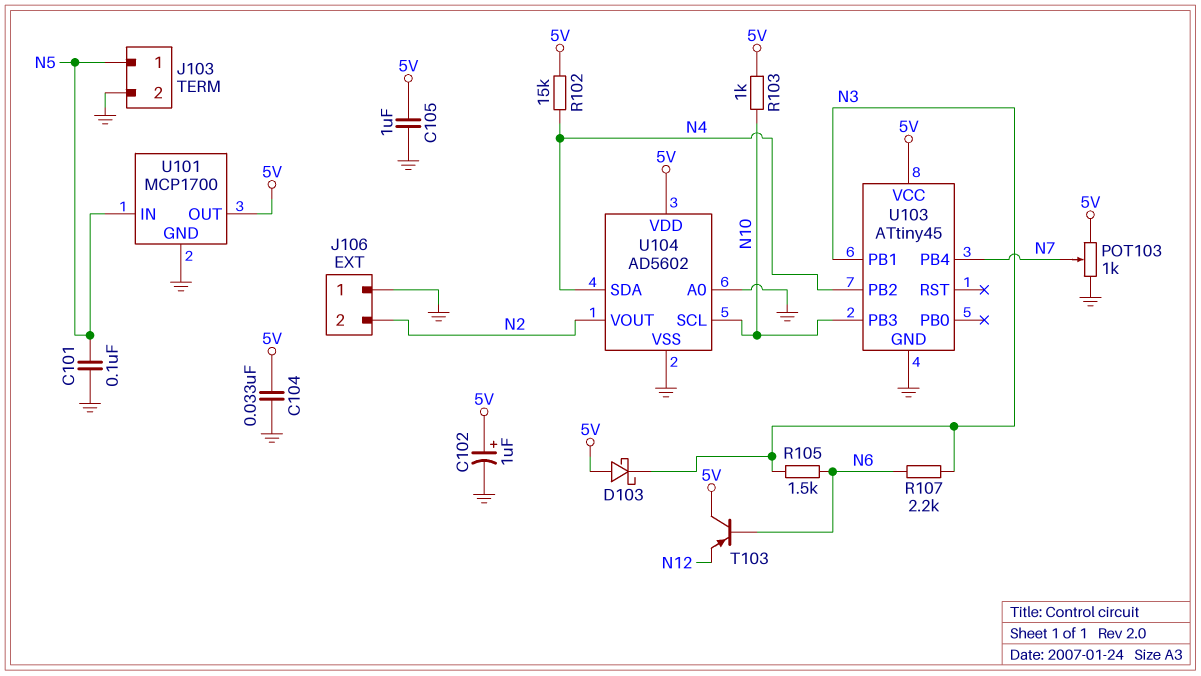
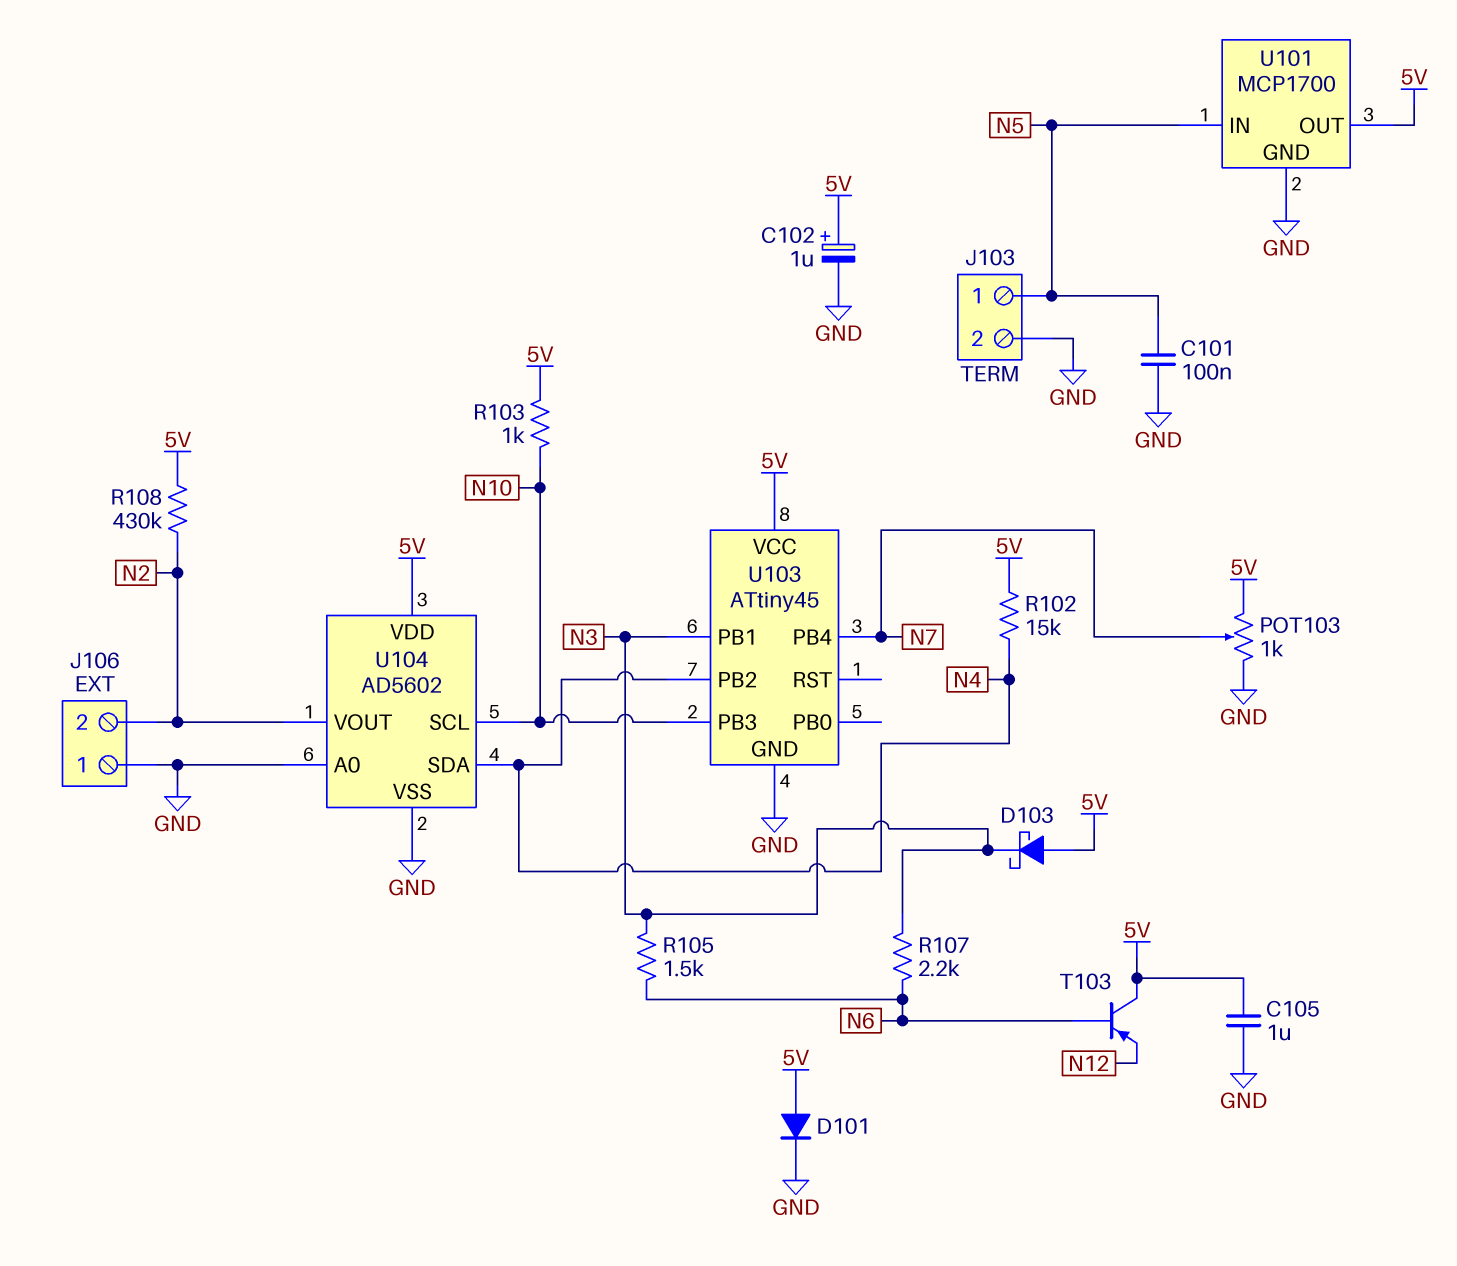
C104: 33nF (5V, GND) -> none
D101: none -> diode (A 5V, K GND)
R108: none -> 430k (5V, N2)

